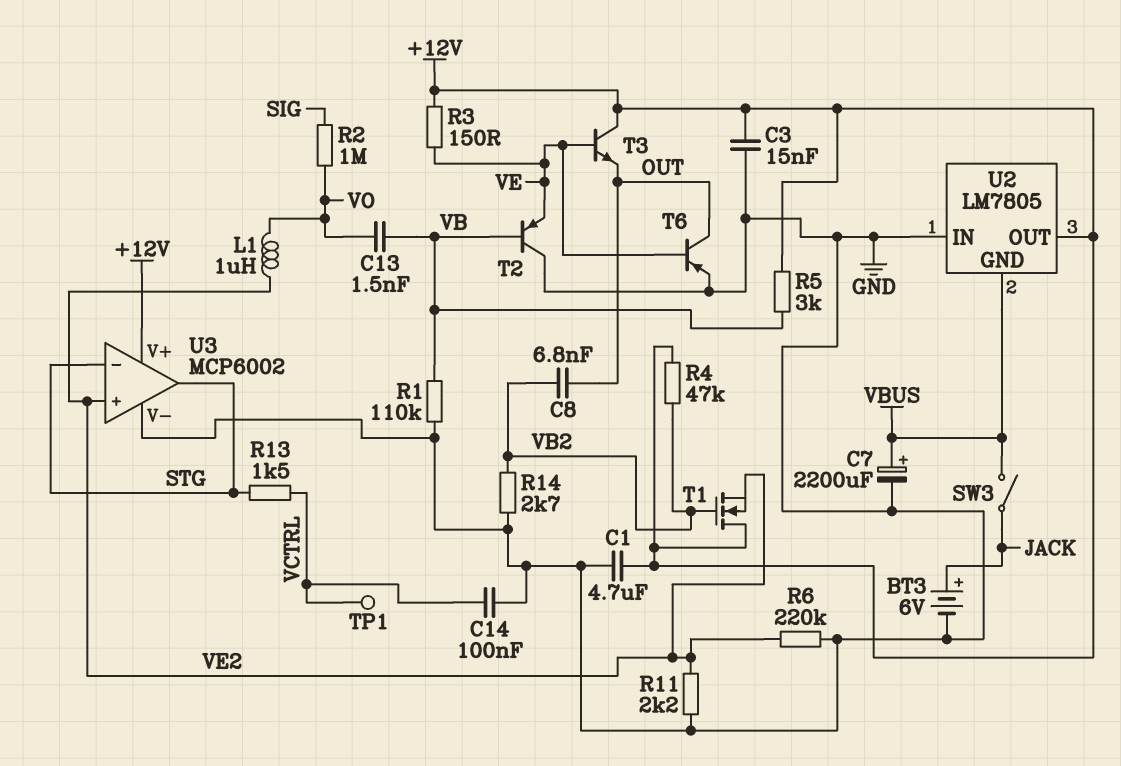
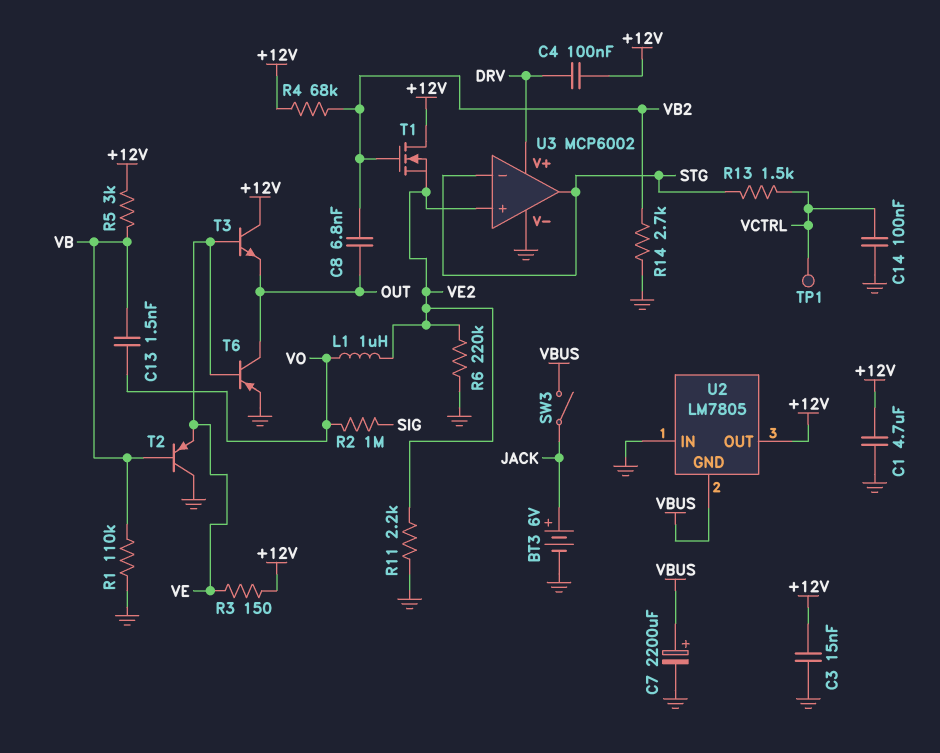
C4: none -> 100nF (+12V, DRV)
R4: 47k (+12V, VB2) -> 68k (+12V, VB2)
U3 pin V+: +12V -> DRV

